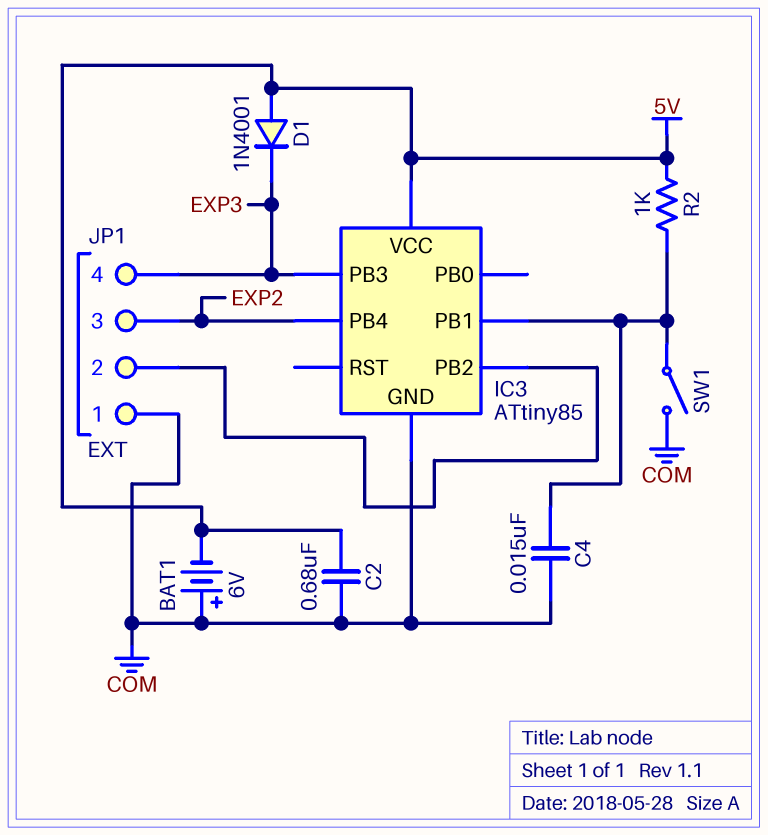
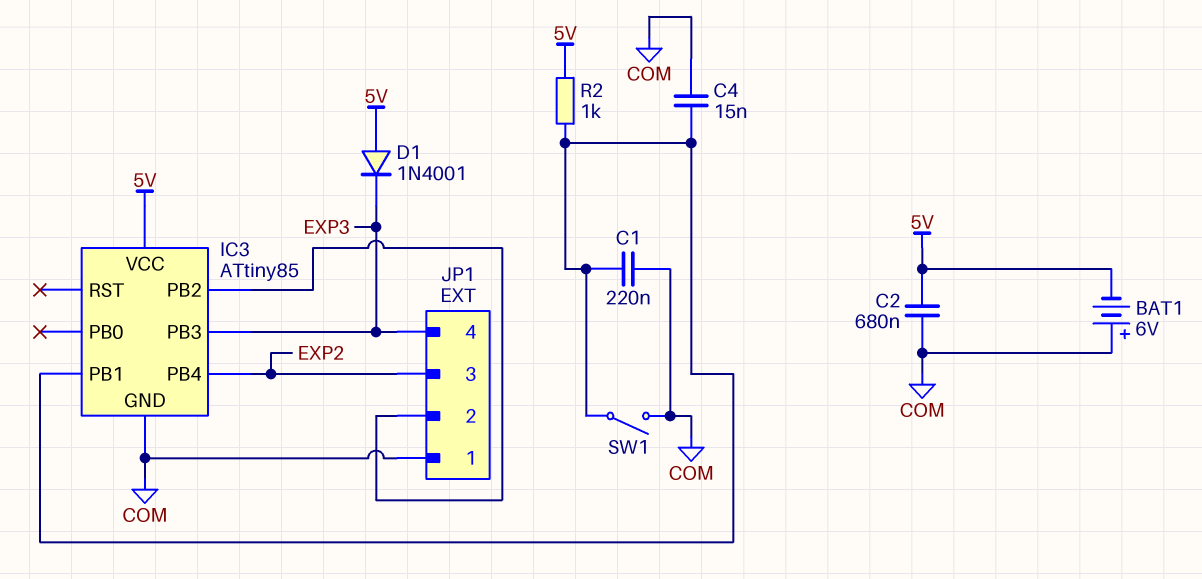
C1: none -> 220nF (COM, IC3/PB1)

